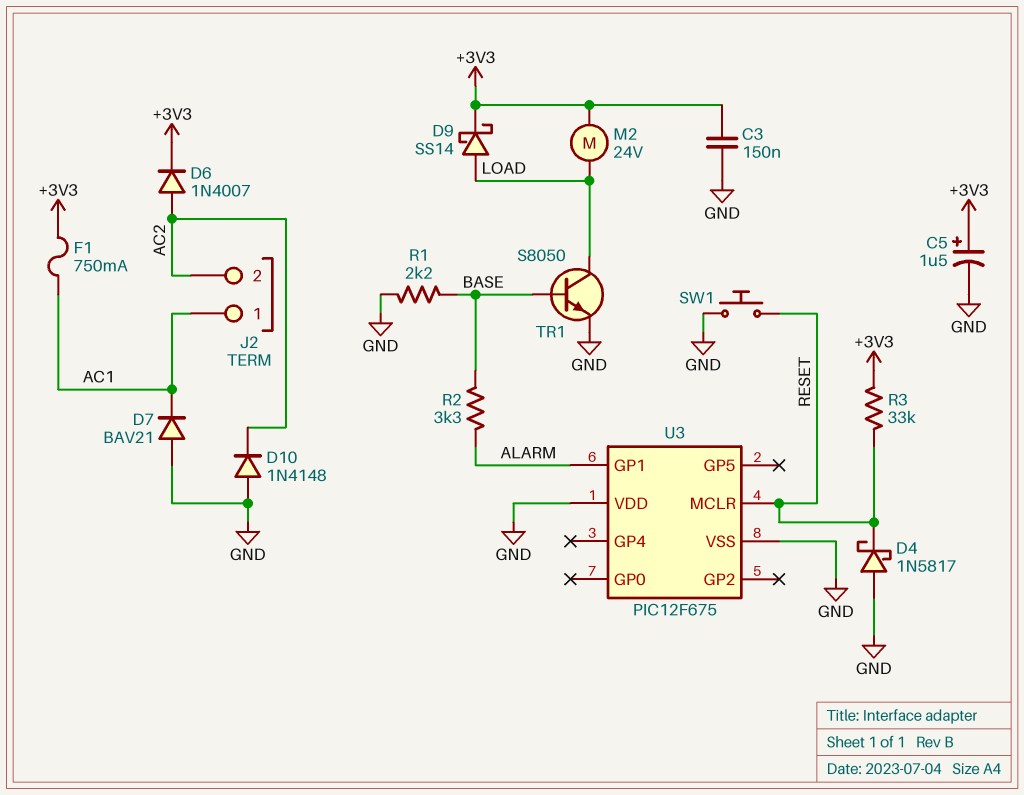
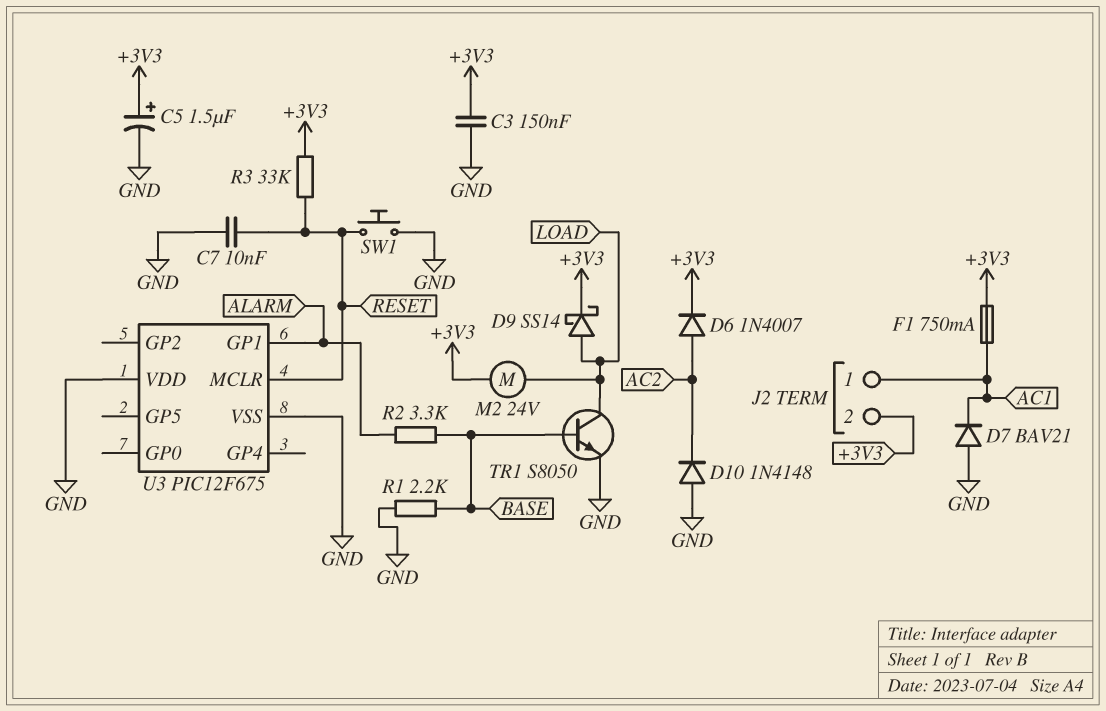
C7: none -> 10nF (GND, RESET)
D4: schottky 1N5817 (A GND, K RESET) -> none
J2 pin 2: AC2 -> +3V3

